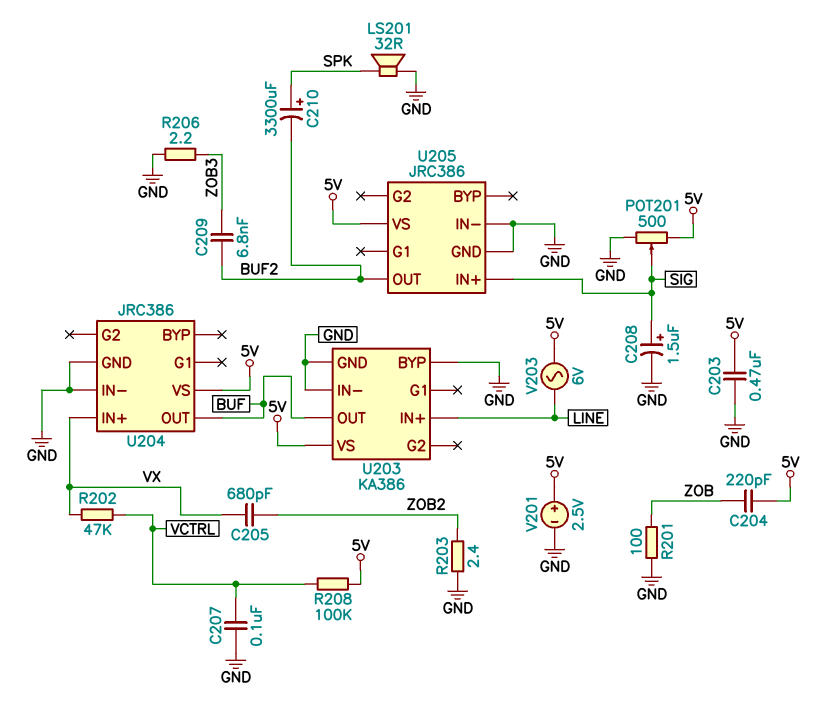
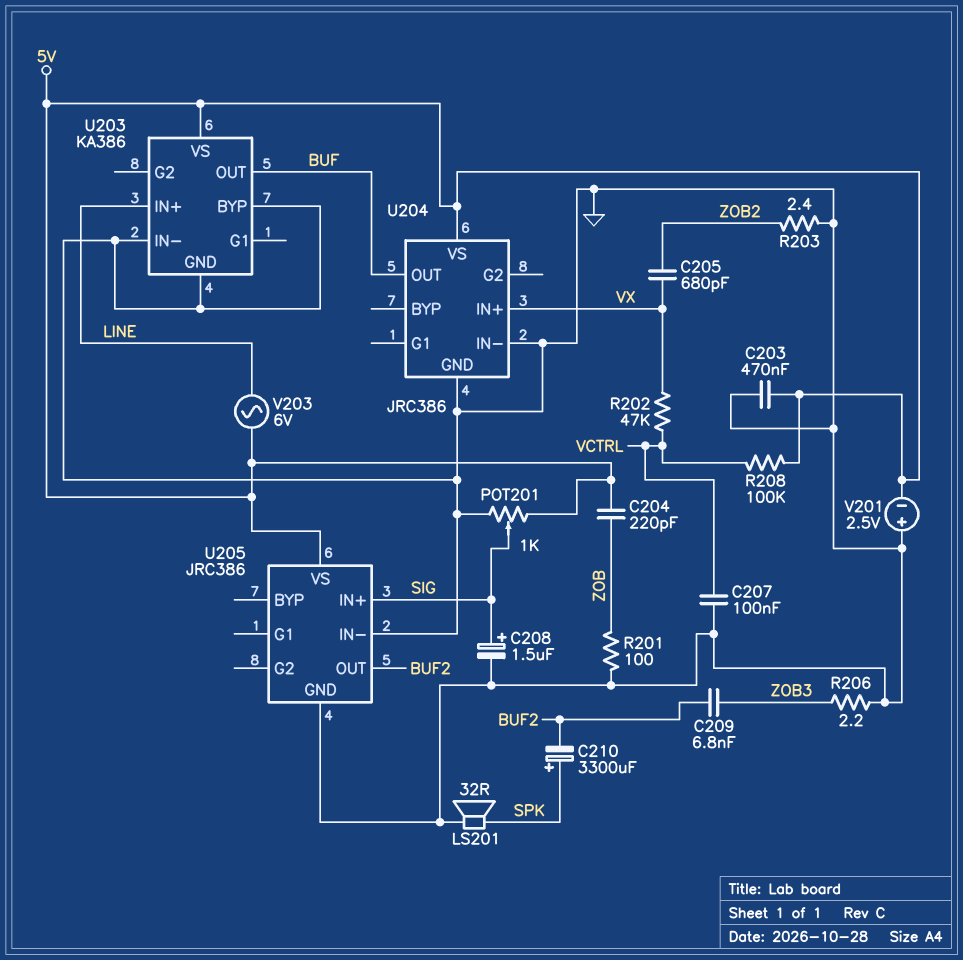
POT201: 500 (5V, GND, wiper SIG) -> 1k (5V, GND, wiper SIG)
V201: 2.5V (plus 5V, minus GND) -> 2.5V (plus GND, minus 5V)

